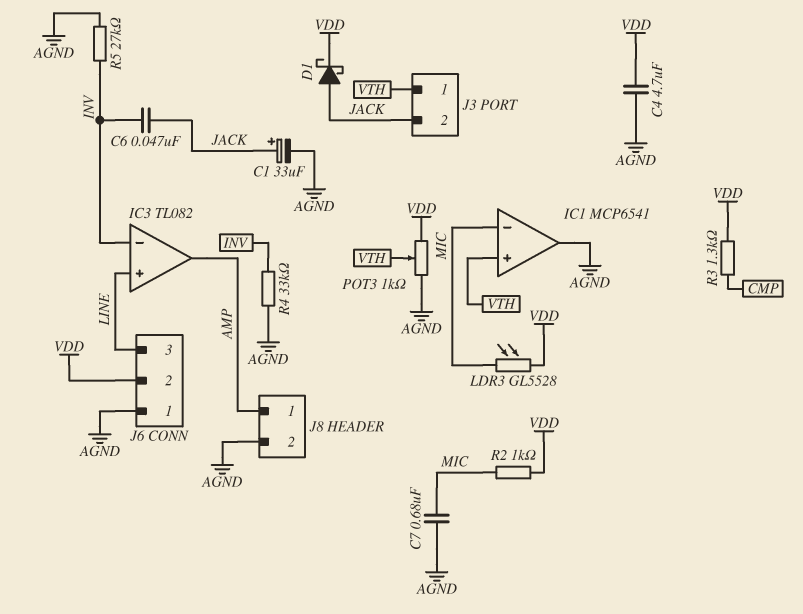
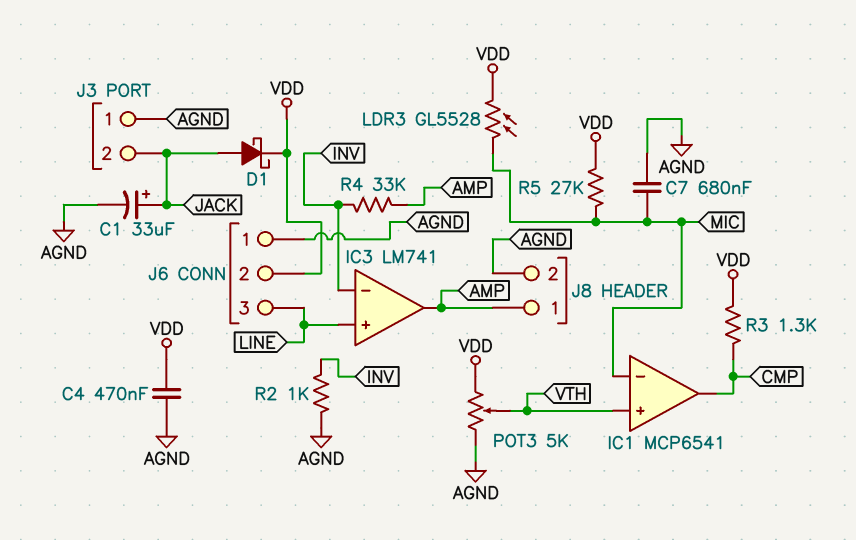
C4: 4.7uF (AGND, VDD) -> 470nF (AGND, VDD)
C6: 47nF (INV, JACK) -> none
IC1 pin out: AGND -> CMP
IC3: TL082 -> LM741
J3 pin 1: VTH -> AGND
POT3: 1k (AGND, VDD, wiper VTH) -> 5k (AGND, VDD, wiper VTH)
R2: 1k (MIC, VDD) -> 1k (AGND, INV)
R4: 33k (AGND, INV) -> 33k (AMP, INV)
R5: 27k (AGND, INV) -> 27k (MIC, VDD)

